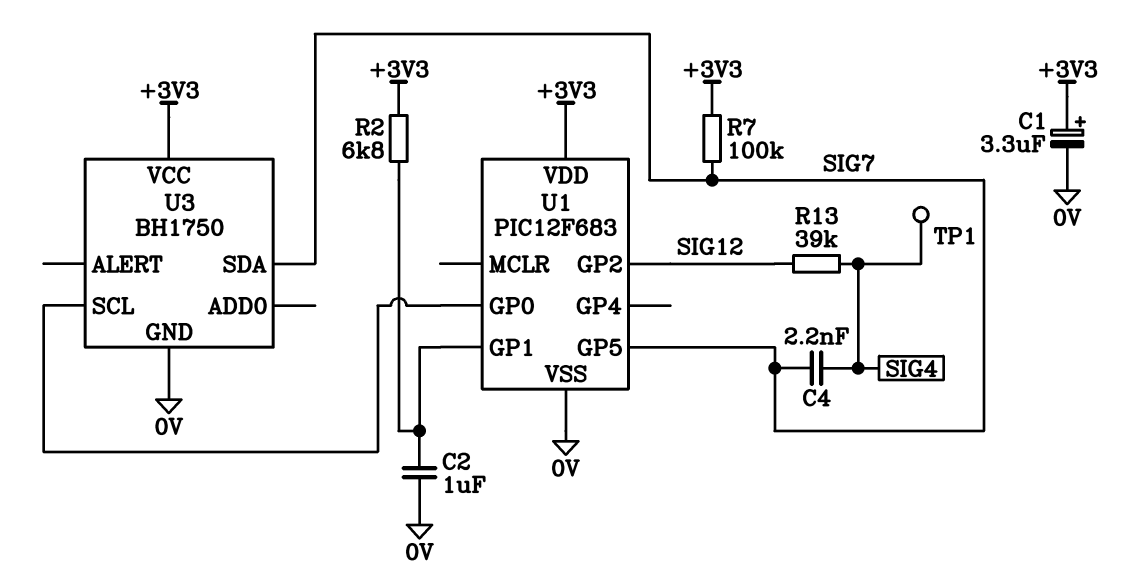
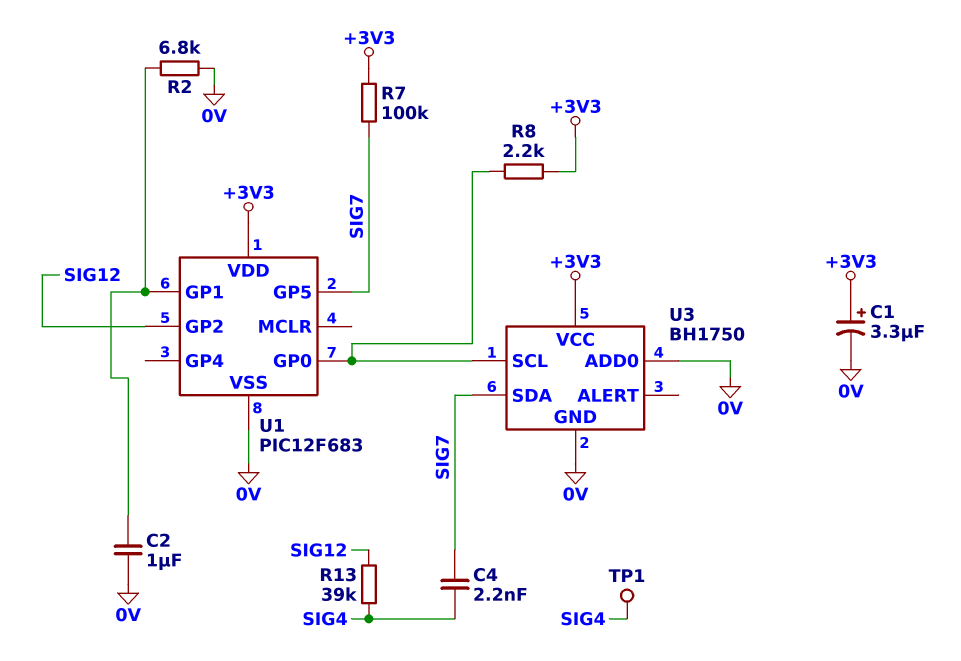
R2: 6.8k (+3V3, U1/GP1) -> 6.8k (0V, U1/GP1)
R8: none -> 2.2k (+3V3, U1/GP0)
U3 pin ADD0: none -> 0V

